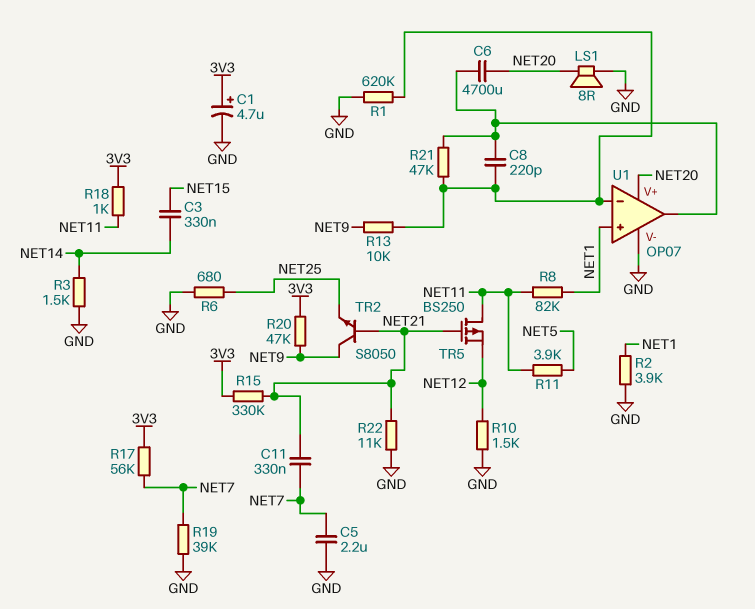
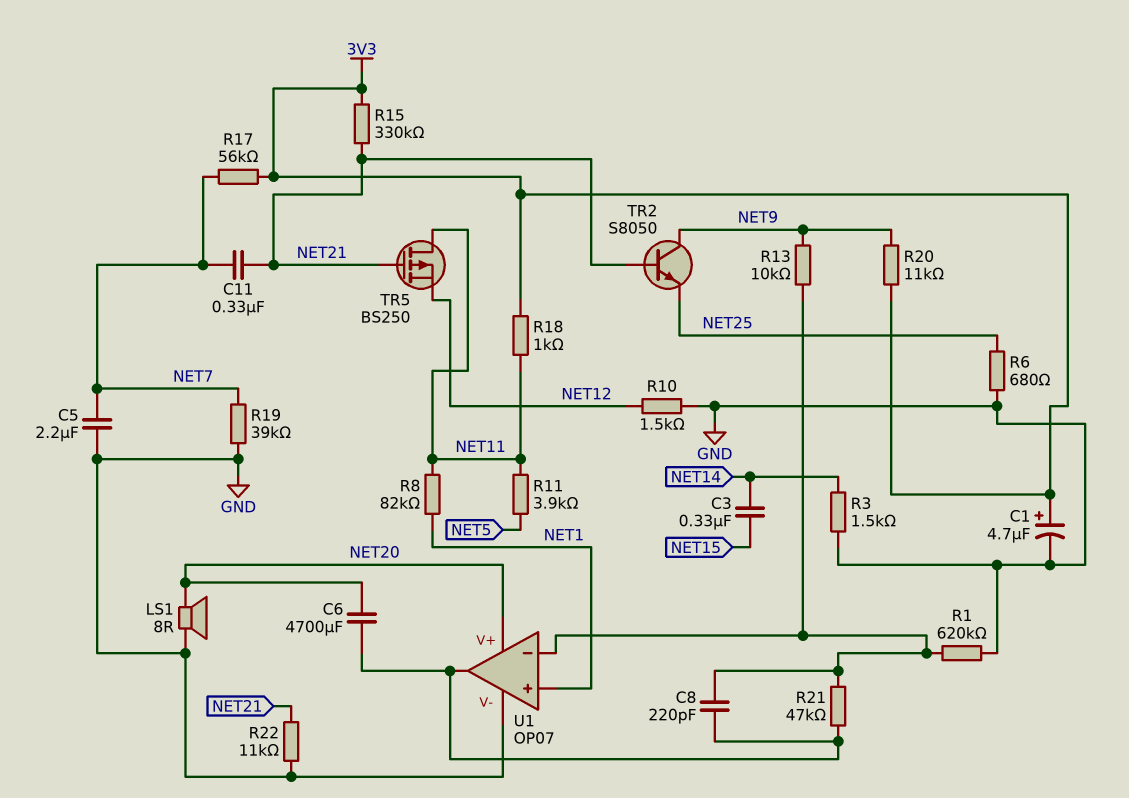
R2: 3.9k (GND, NET1) -> none
R20: 47k (3V3, NET9) -> 11k (3V3, NET9)

